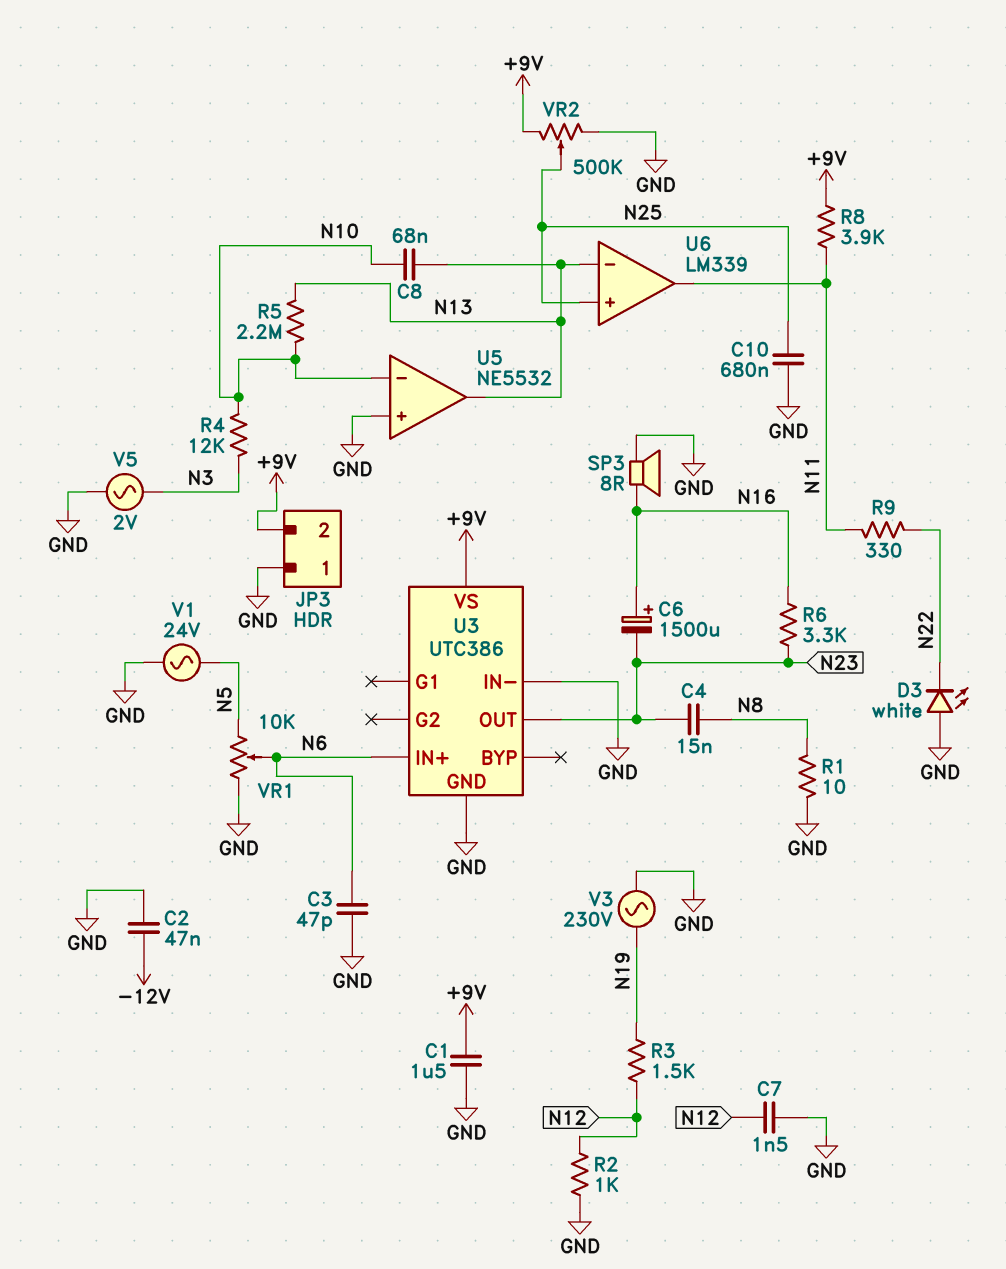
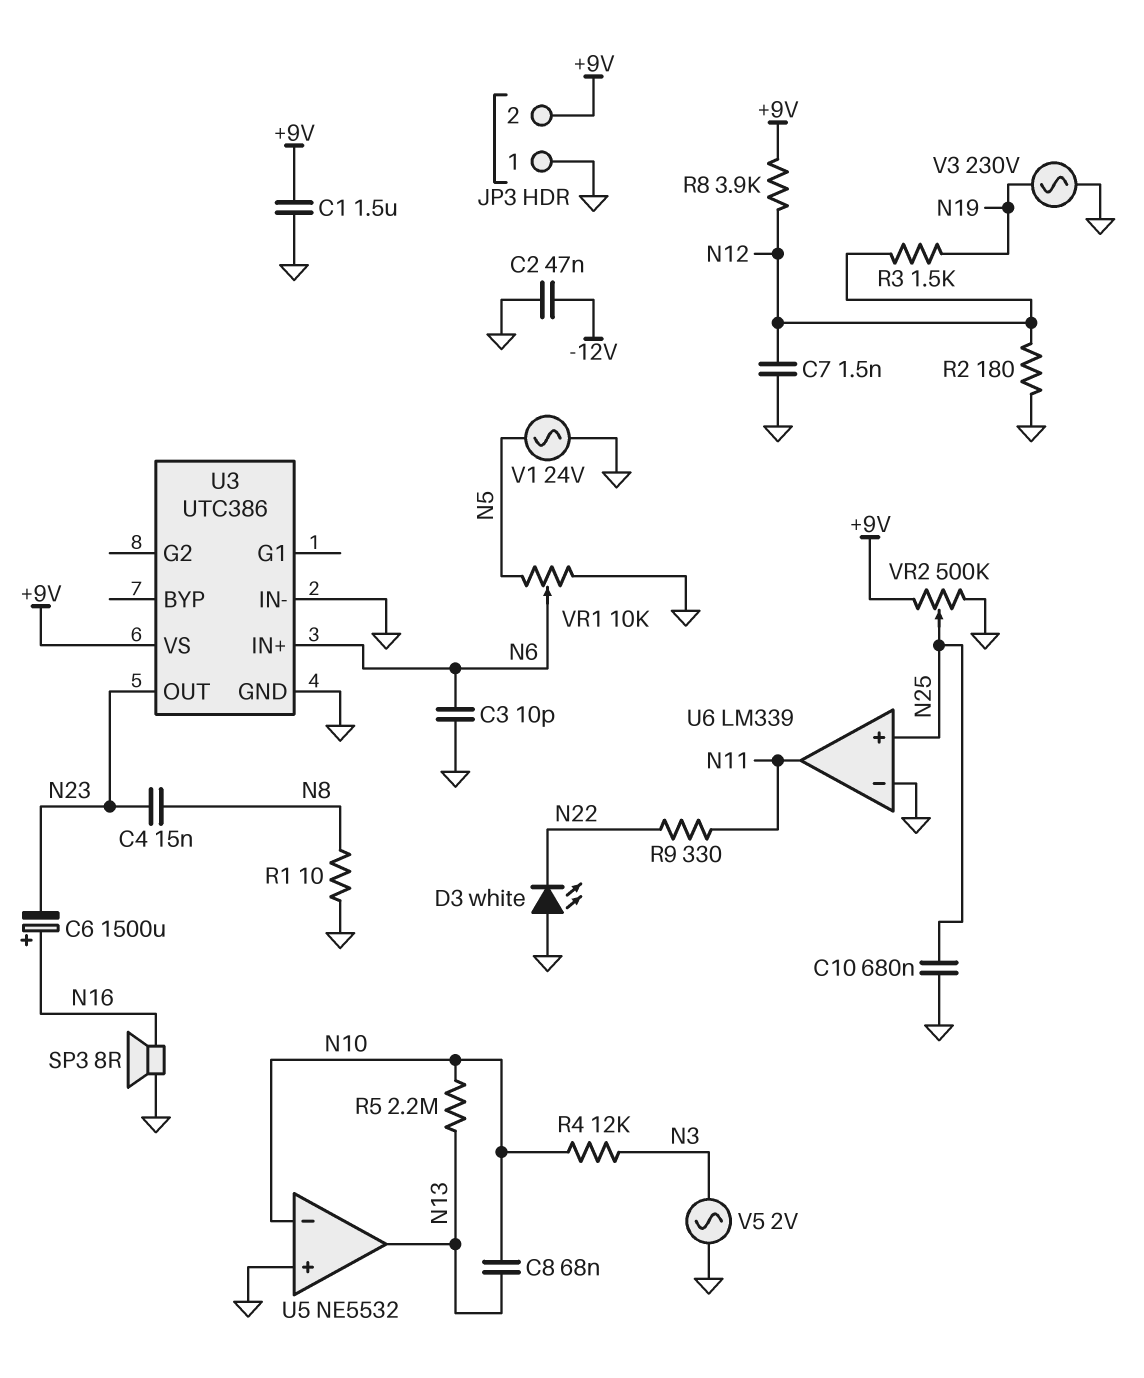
C3: 47pF (GND, N6) -> 10pF (GND, N6)
R2: 1k (GND, N12) -> 180 (GND, N12)
R6: 3.3k (N16, N23) -> none
R8: 3.9k (+9V, N11) -> 3.9k (+9V, N12)
U6 pin in-: N13 -> GND

